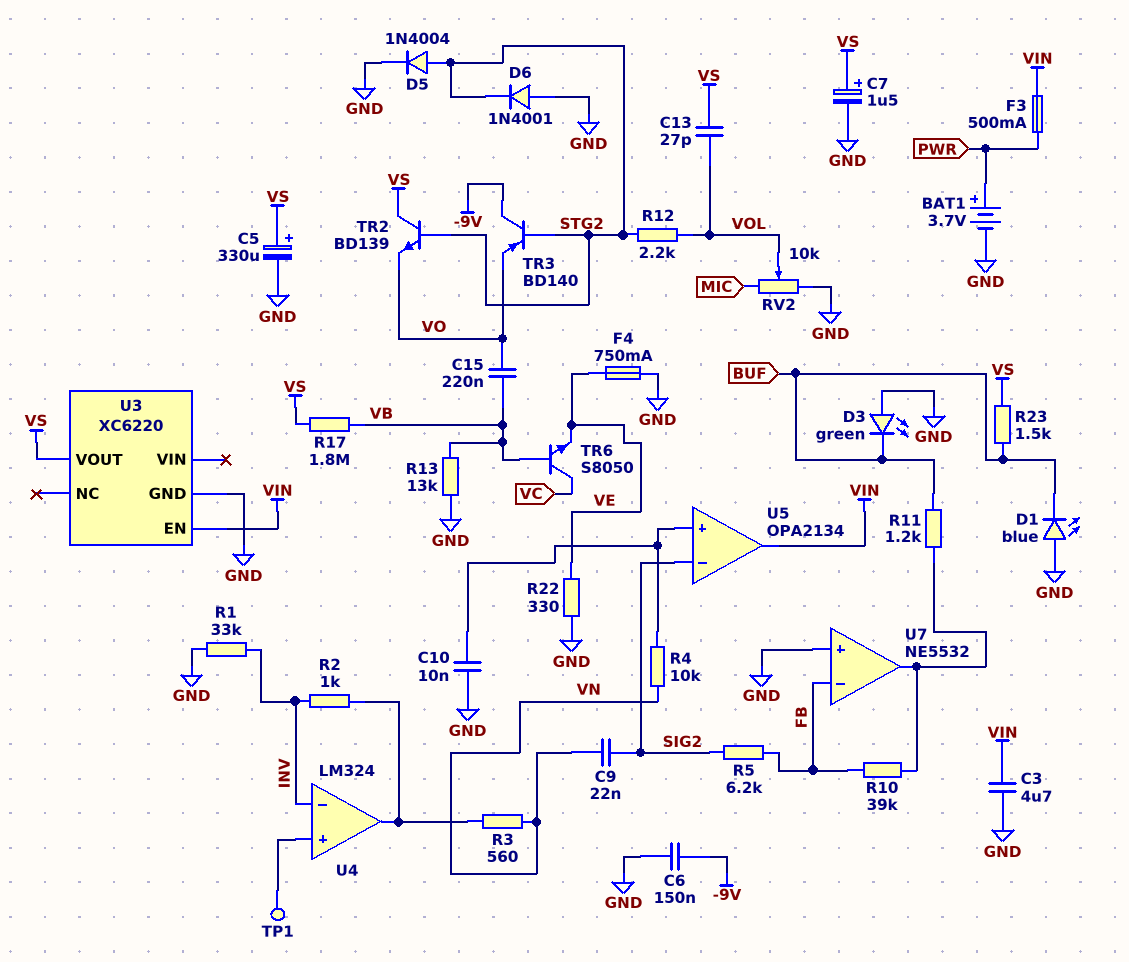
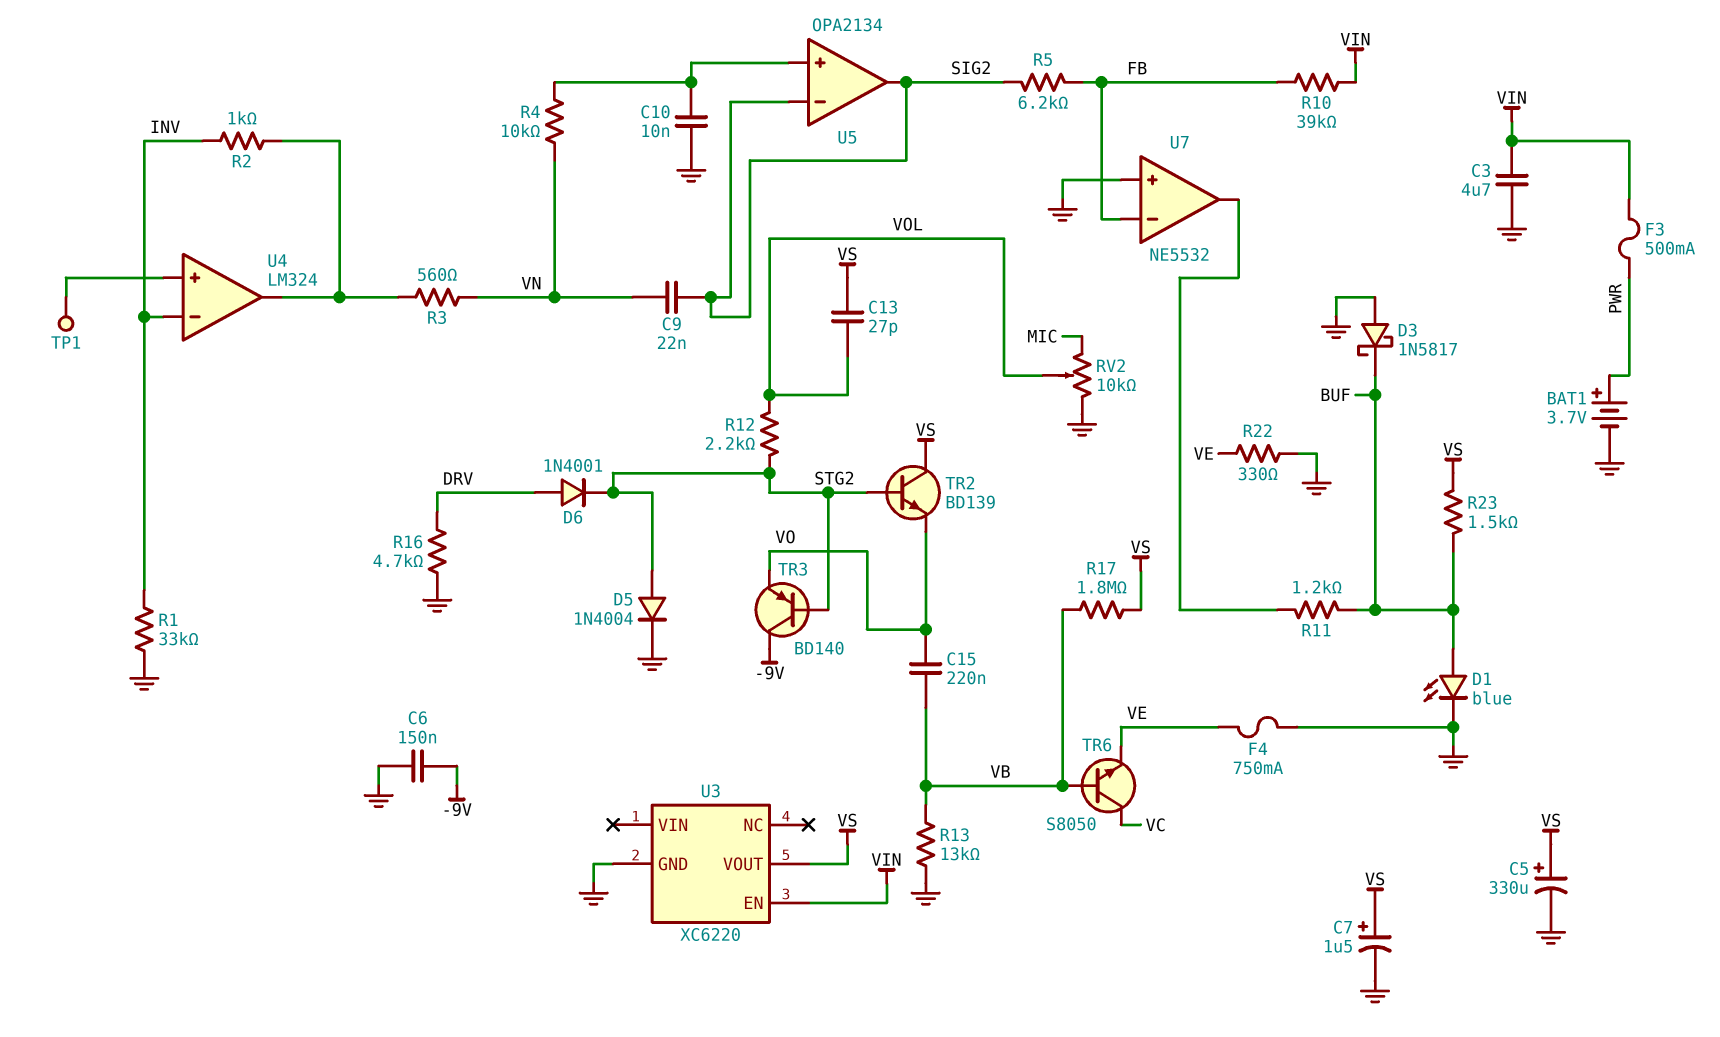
D1: LED blue (A GND, K BUF) -> LED blue (A BUF, K GND)
D3: LED green (A GND, K BUF) -> schottky 1N5817 (A GND, K BUF)
D6: diode 1N4001 (A GND, K STG2) -> diode 1N4001 (A DRV, K STG2)
R10: 39k (FB, U7/out) -> 39k (FB, VIN)
R16: none -> 4.7k (DRV, GND)
U5 pin out: VIN -> SIG2

